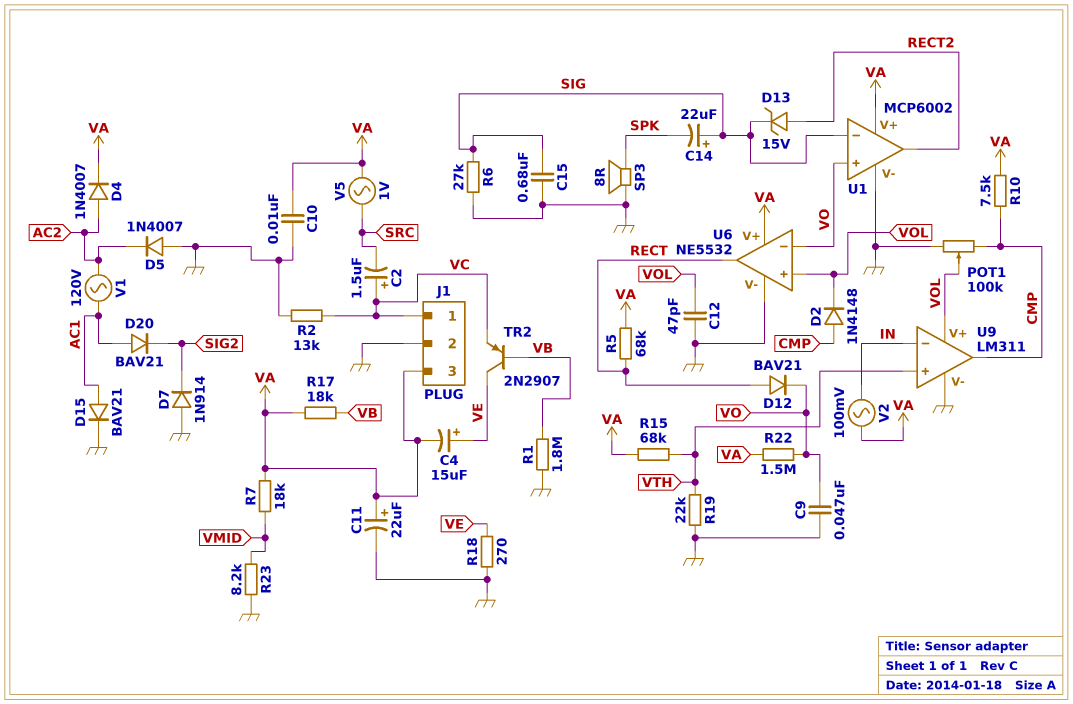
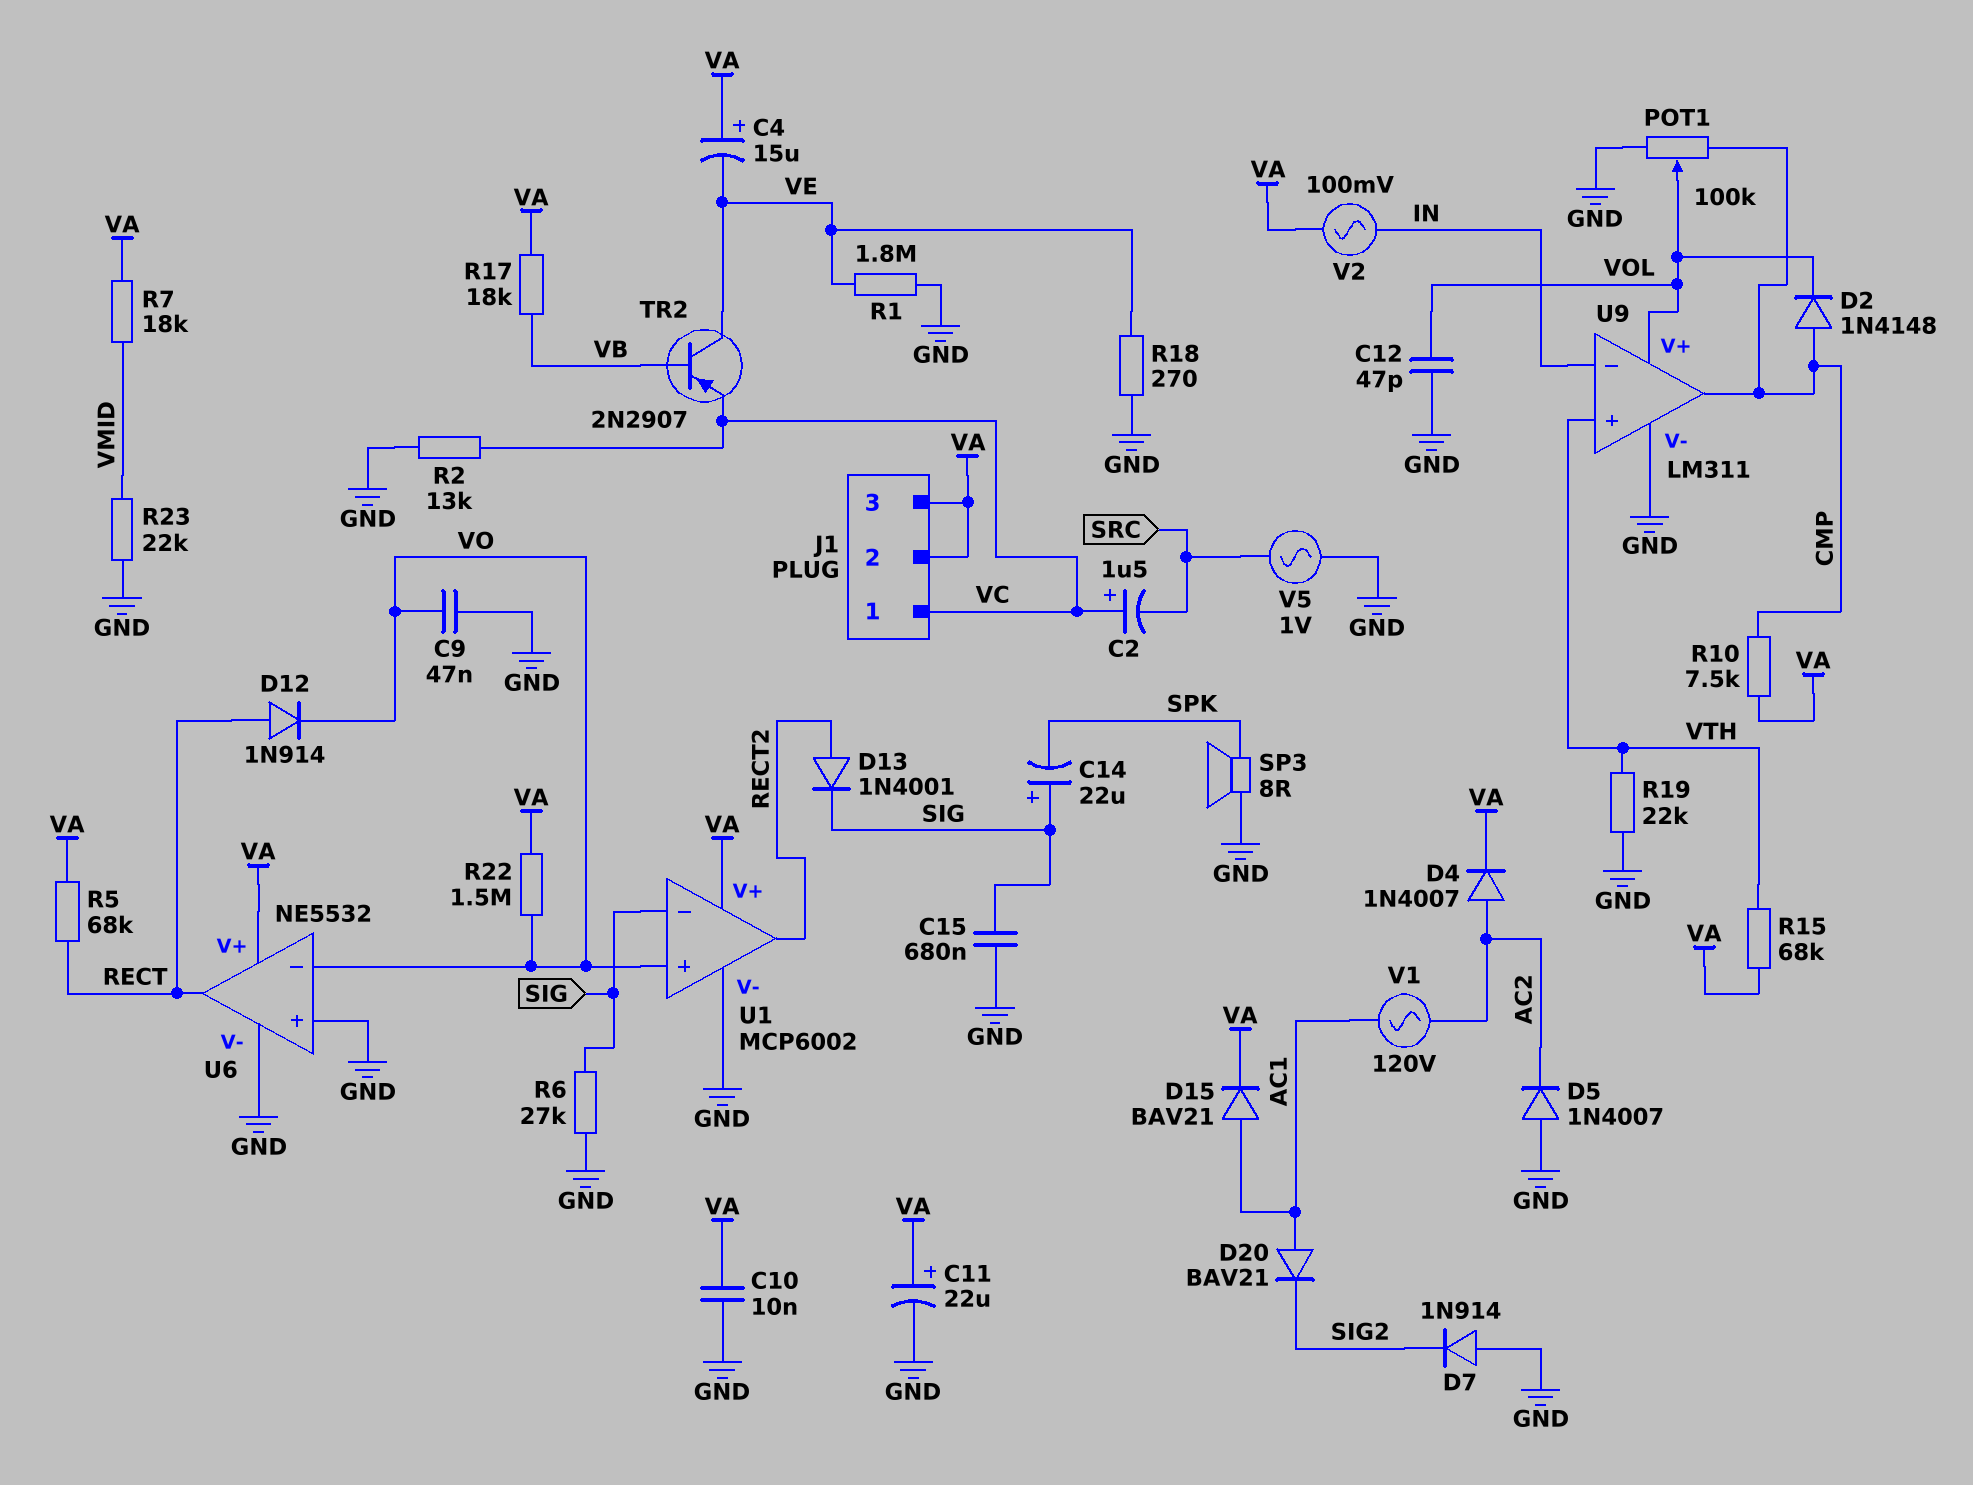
C4: 15uF (plus VE, minus VA) -> 15uF (plus VA, minus VE)
D12: diode BAV21 (A RECT, K VO) -> diode 1N914 (A RECT, K VO)
D13: zener 15V (A RECT2, K SIG) -> diode 1N4001 (A RECT2, K SIG)
D15: diode BAV21 (A AC1, K GND) -> diode BAV21 (A AC1, K VA)
J1 pin 2: GND -> VA
R1: 1.8M (GND, VB) -> 1.8M (GND, VE)
R23: 8.2k (GND, VMID) -> 22k (GND, VMID)
U6 pin in+: VOL -> GND
V5: AC 1V (SRC, VA) -> AC 1V (GND, SRC)

